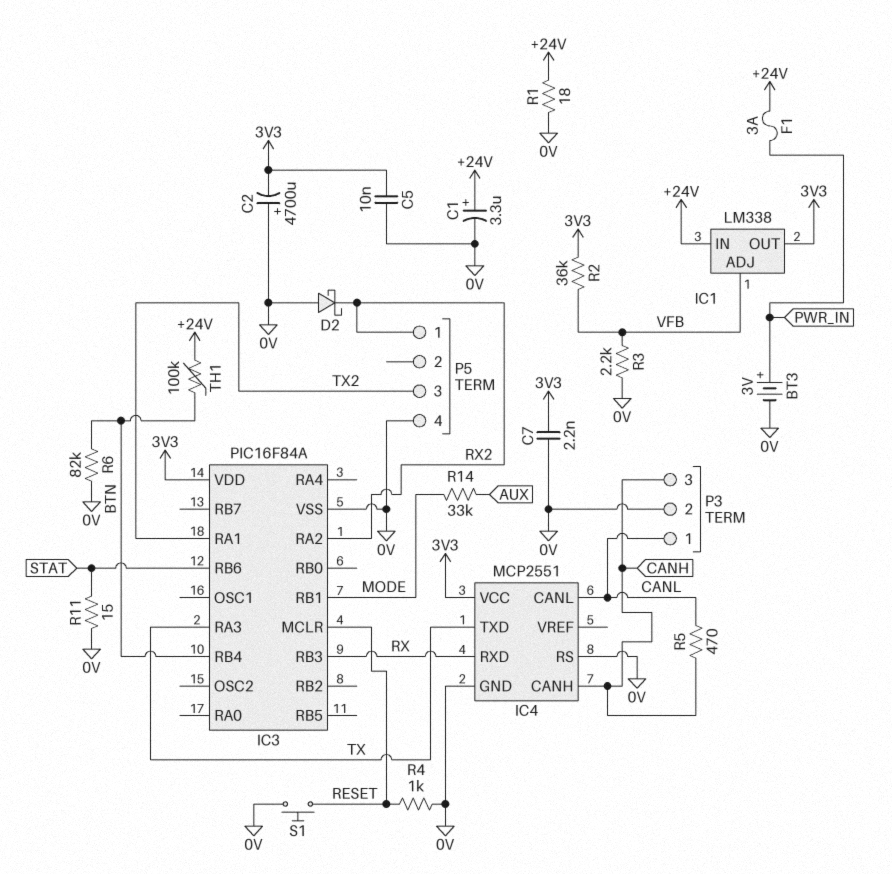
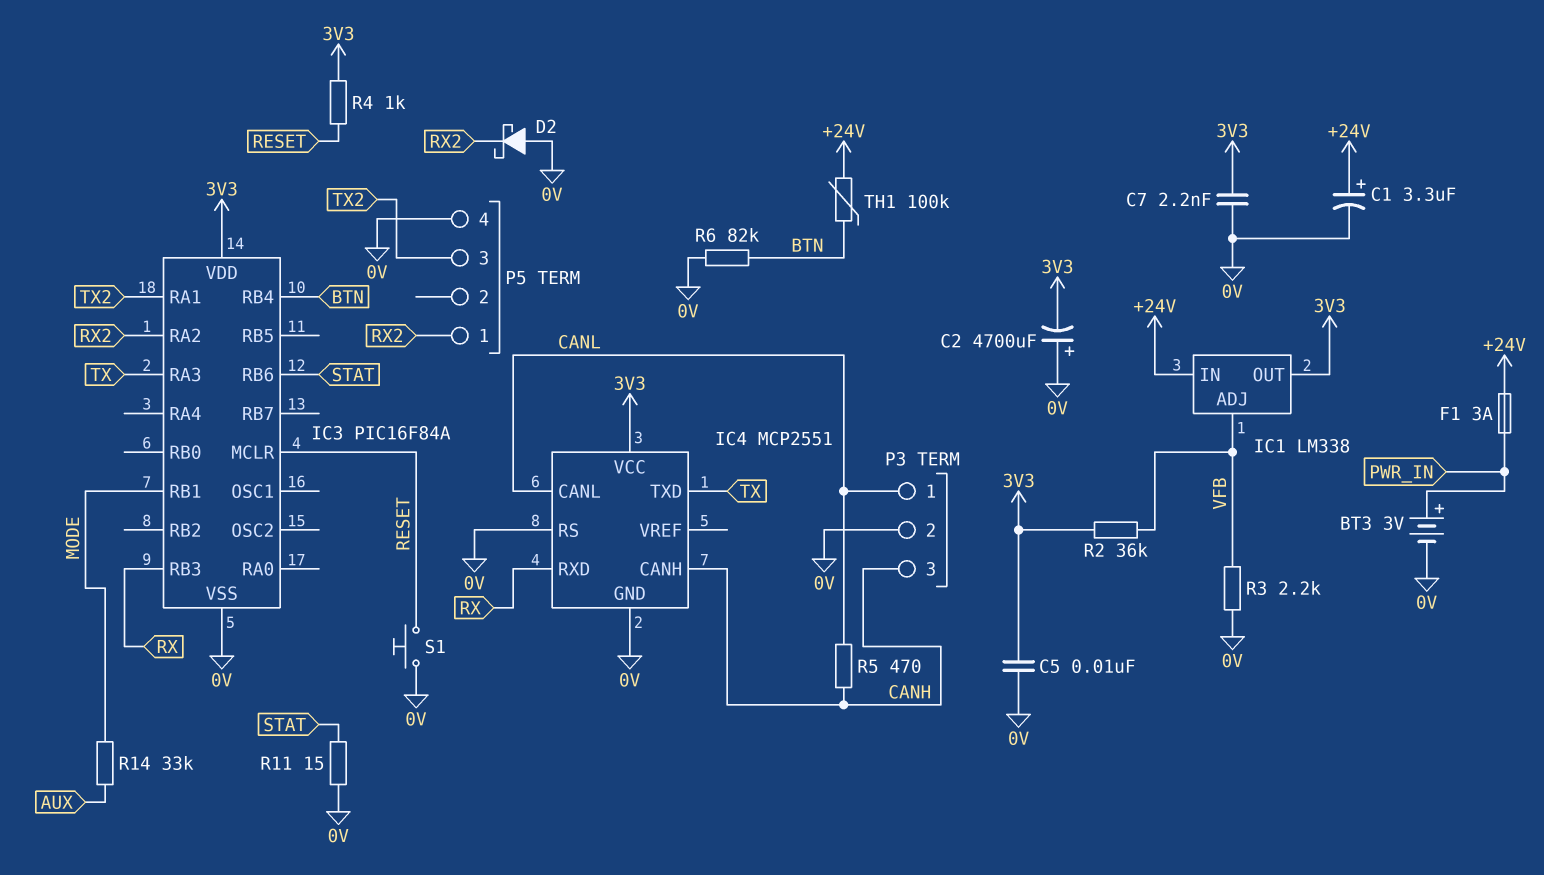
R1: 18 (+24V, 0V) -> none
R4: 1k (0V, RESET) -> 1k (3V3, RESET)

